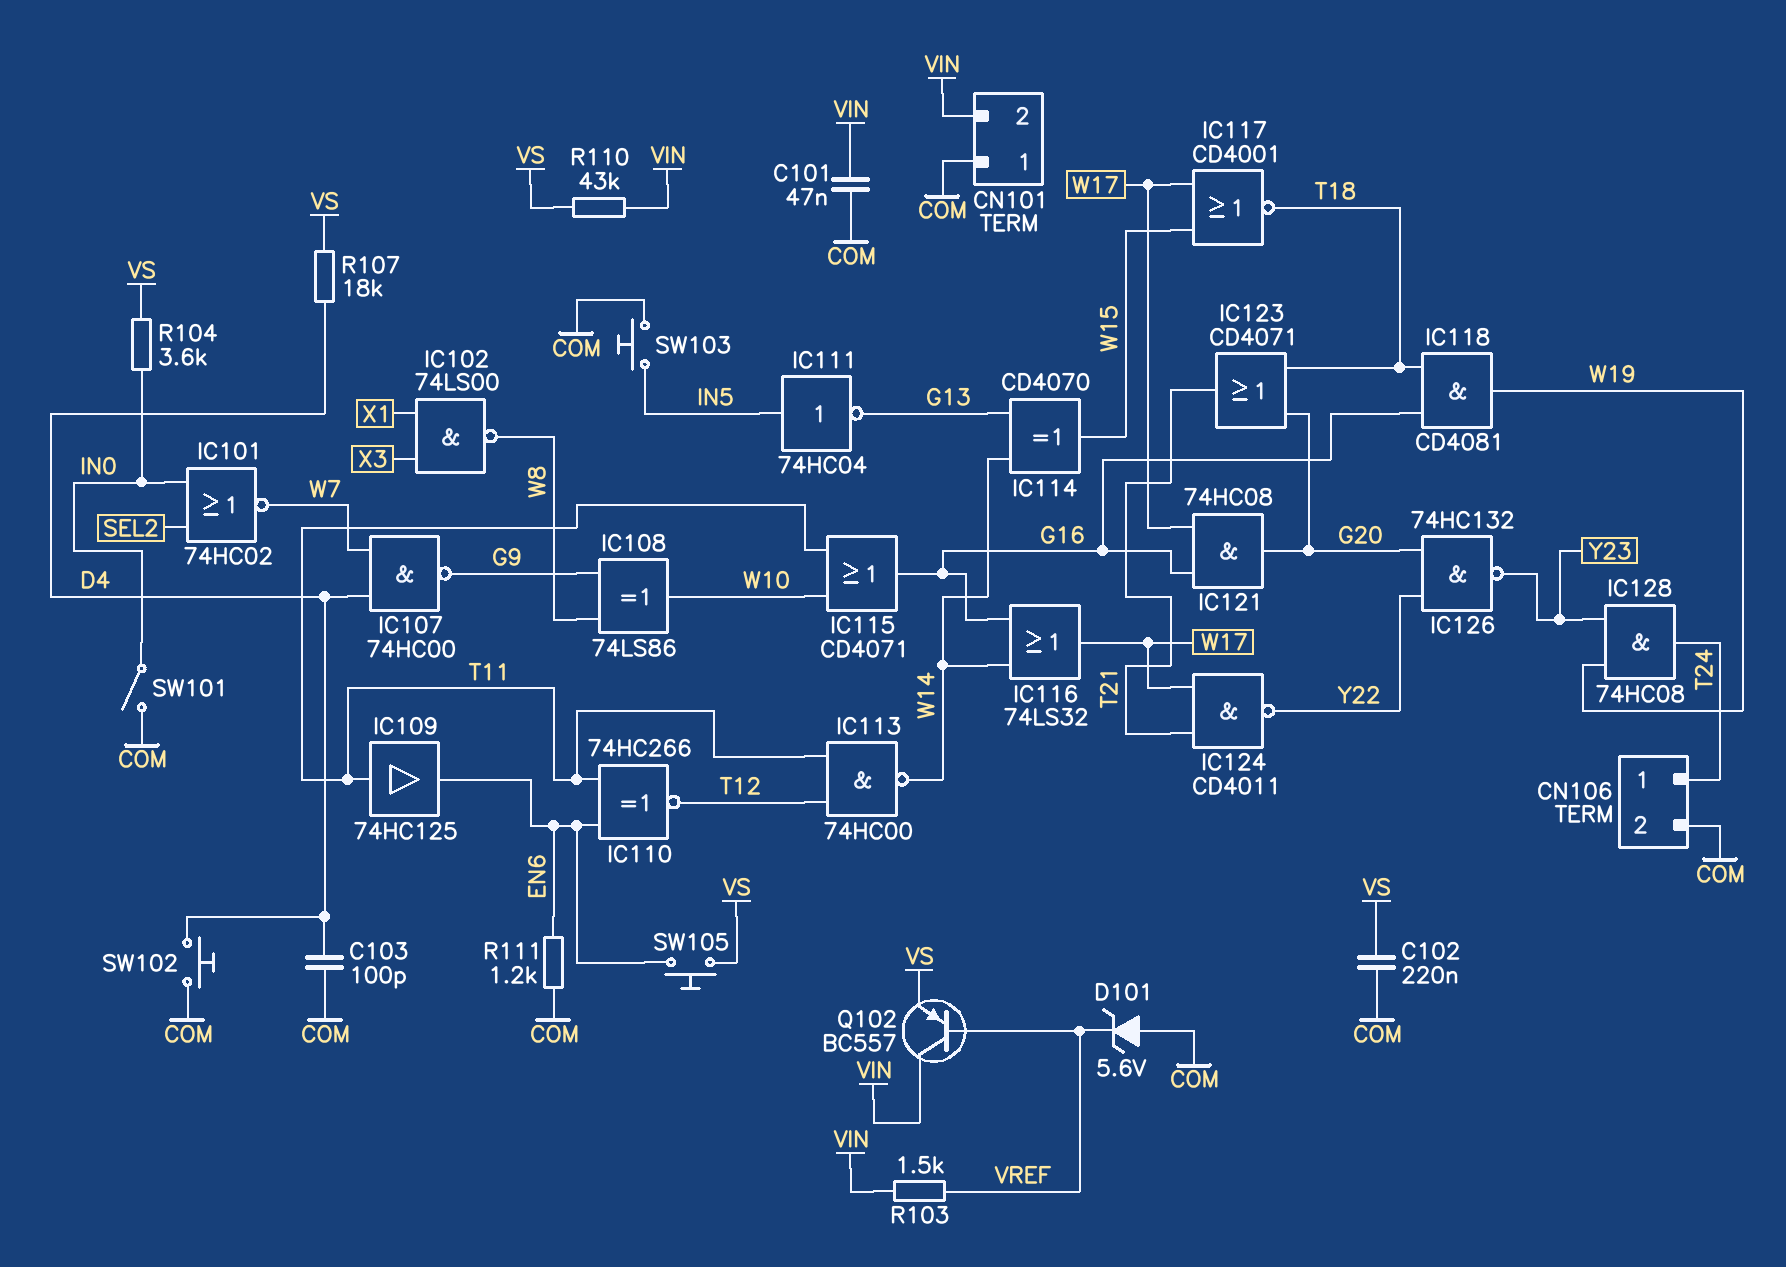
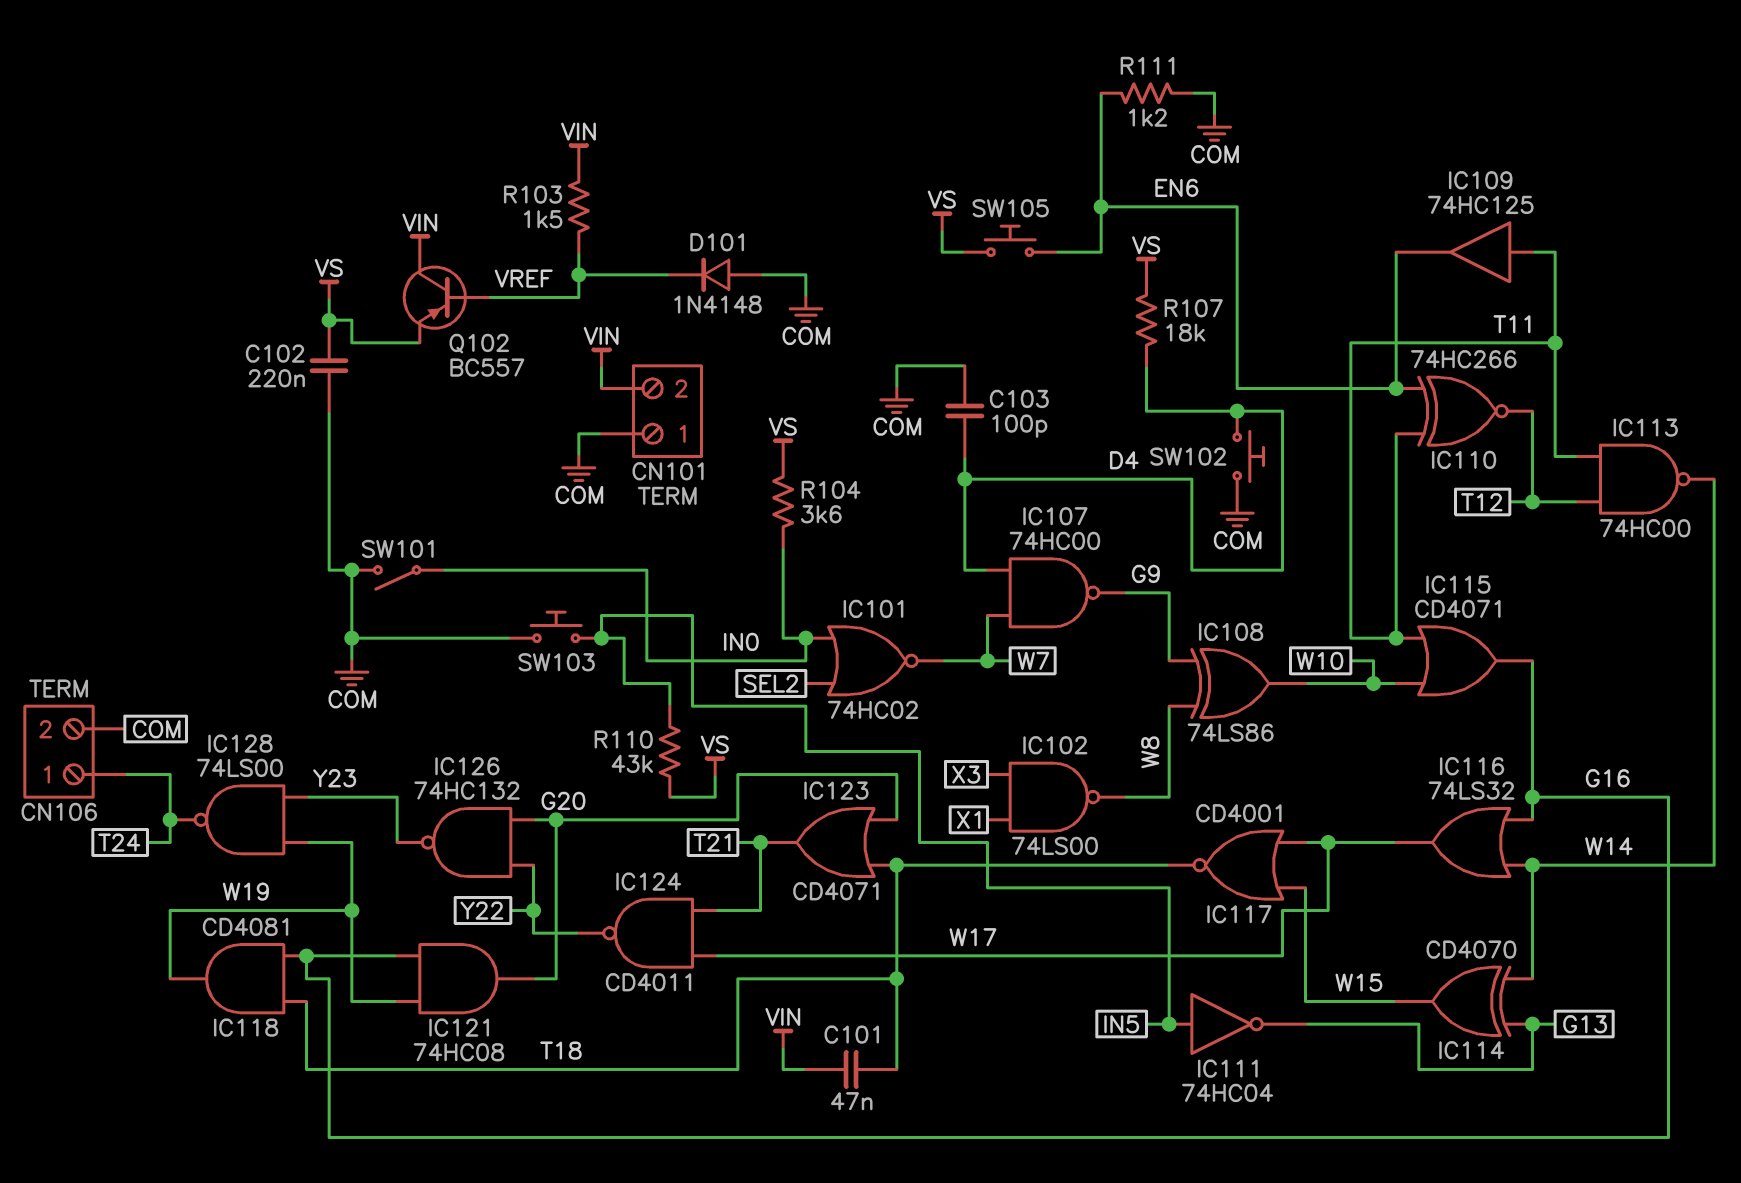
C101: 47nF (COM, VIN) -> 47nF (T18, VIN)
D101: zener 5.6V (A COM, K VREF) -> diode 1N4148 (A COM, K VREF)
IC121: AND 74HC08 (in G16, in W17, out G20) -> AND 74HC08 (in G16, in W19, out G20)
IC128: AND 74HC08 (in W19, in Y23, out T24) -> NAND 74LS00 (in W19, in Y23, out T24)
R110: 43k (VIN, VS) -> 43k (IN5, VS)

